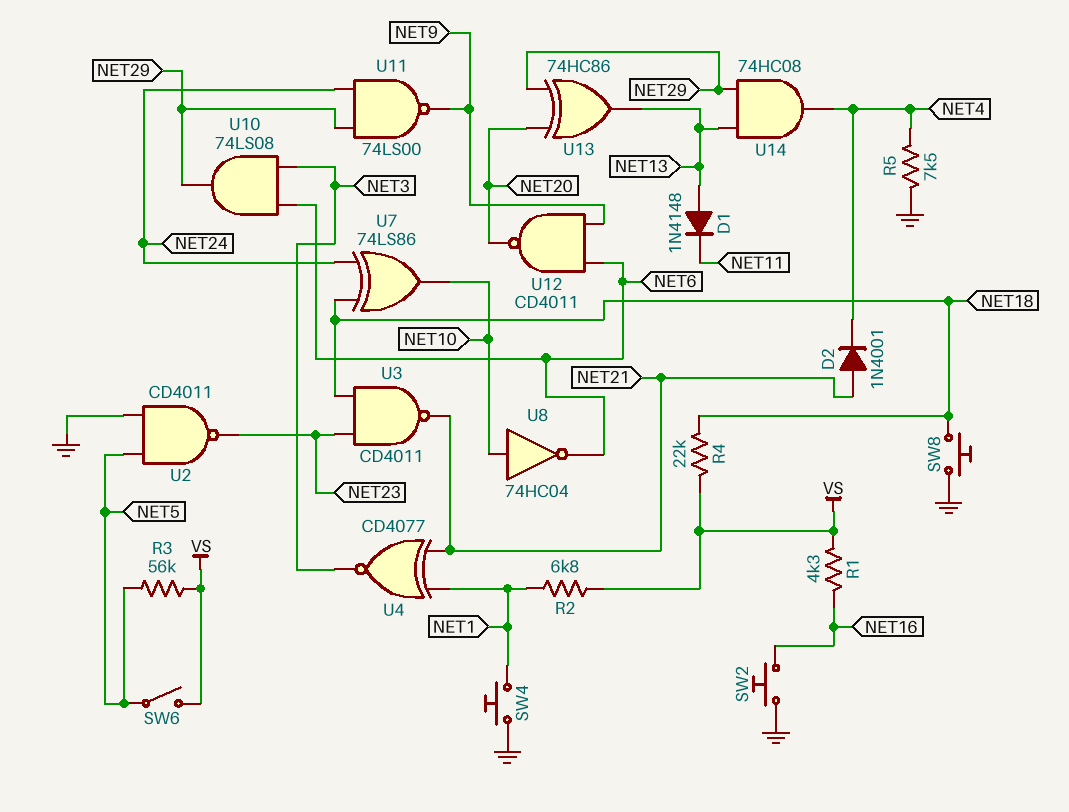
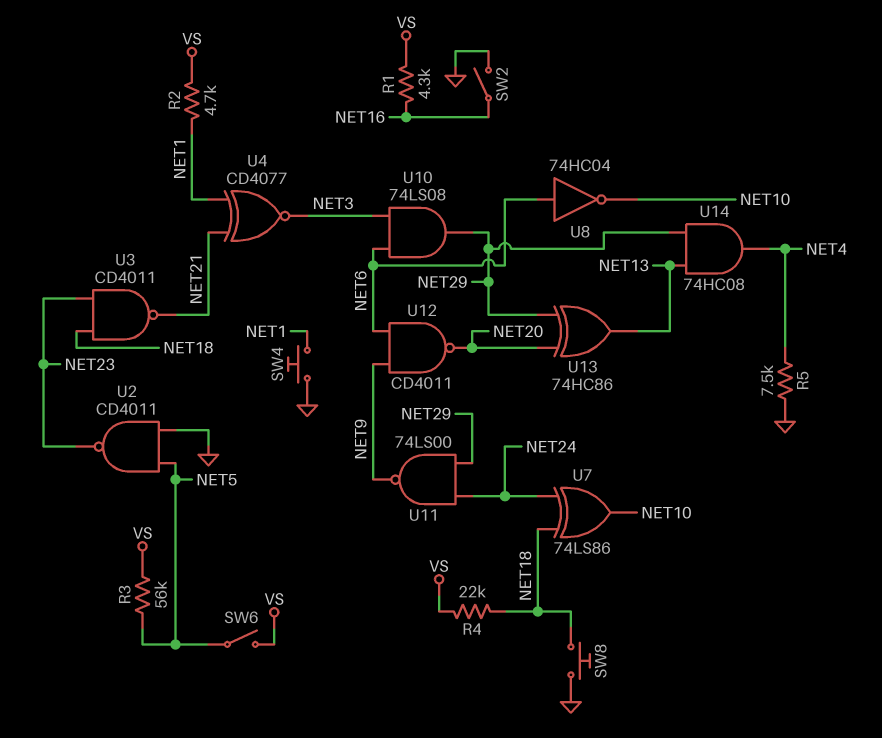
D1: diode 1N4148 (A NET13, K NET11) -> none
D2: diode 1N4001 (A NET21, K NET4) -> none
R2: 6.8k (NET1, VS) -> 4.7k (NET1, VS)
SW2: button (GND, NET16) -> switch (GND, NET16)
U8: NOT 74HC04 (in NET10, out NET6) -> NOT 74HC04 (in NET6, out NET10)

